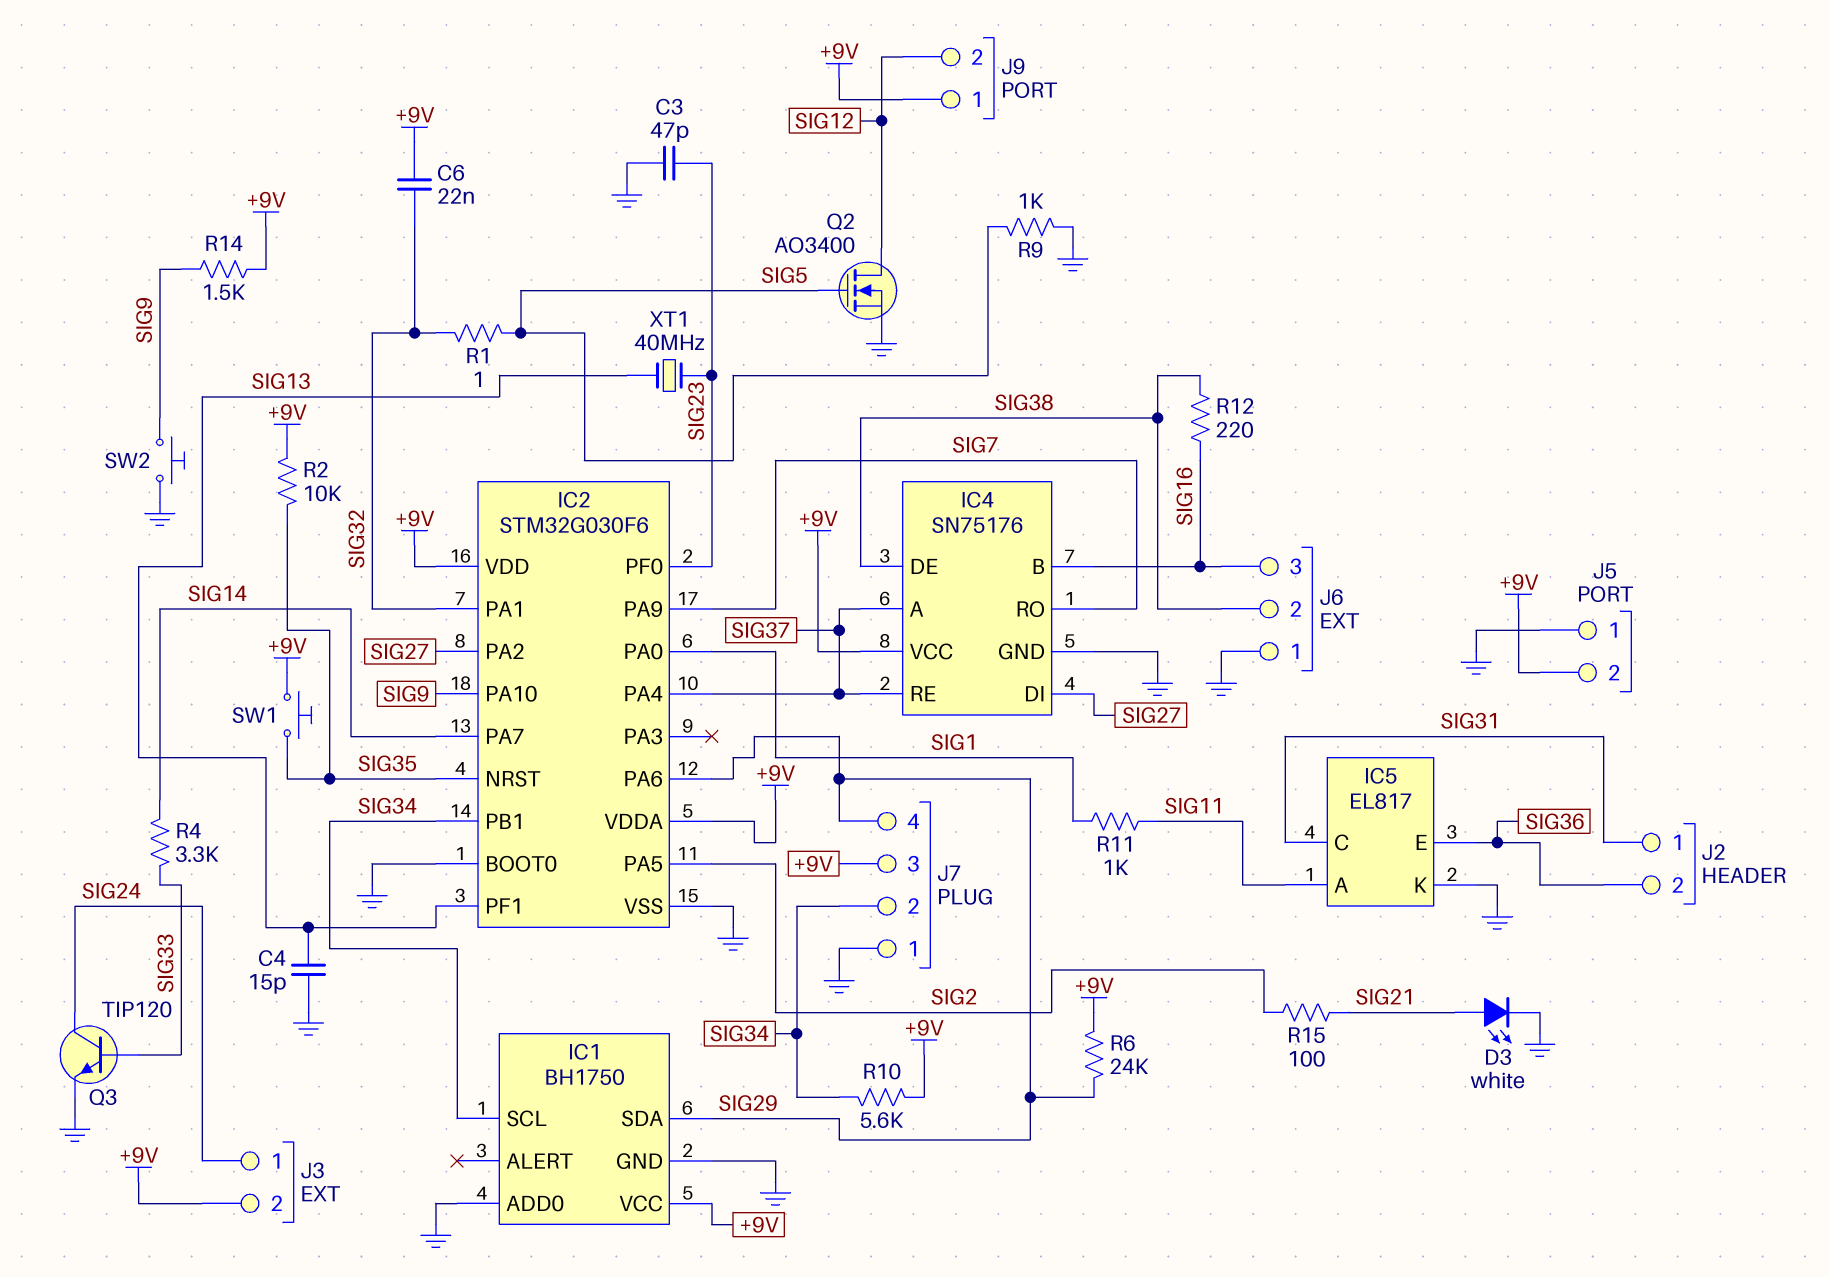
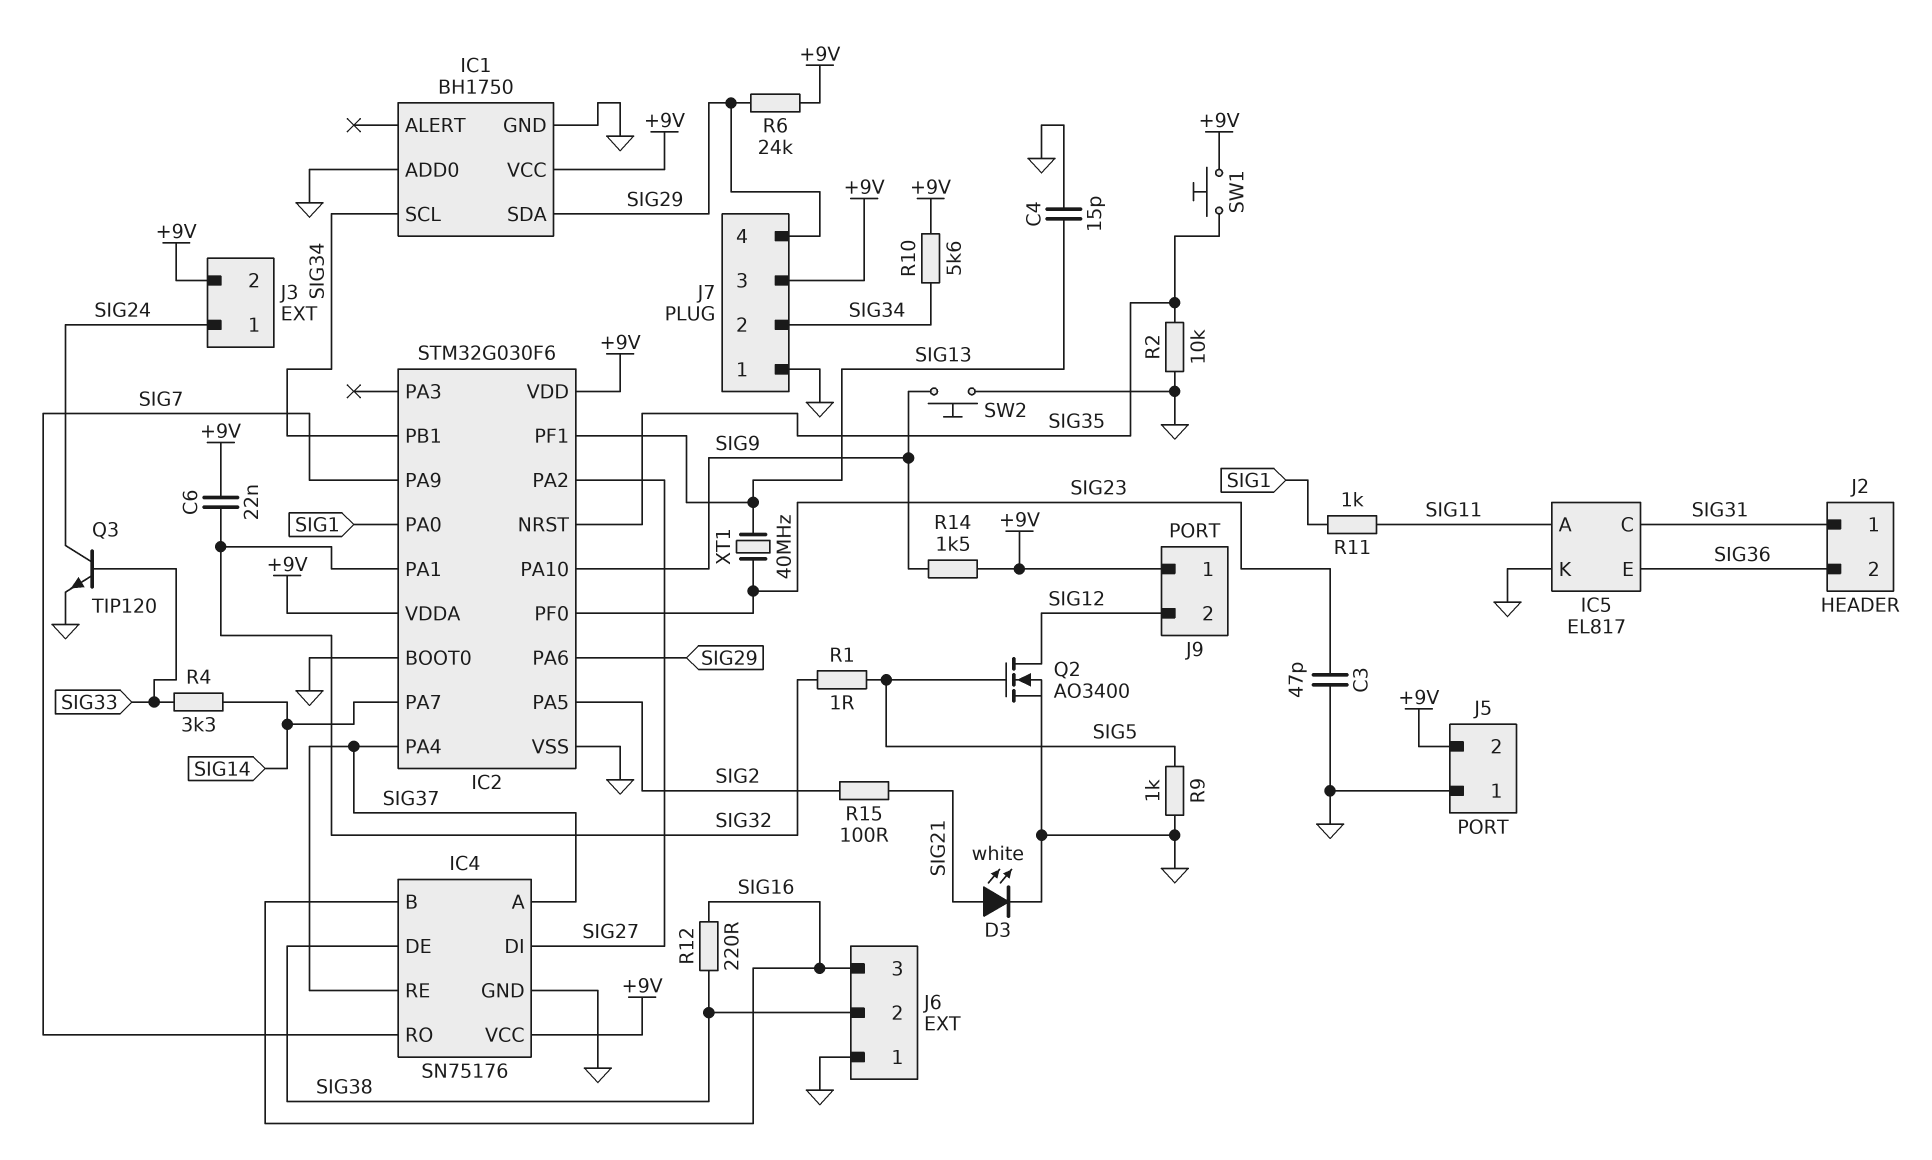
R2: 10k (+9V, SIG35) -> 10k (GND, SIG35)

